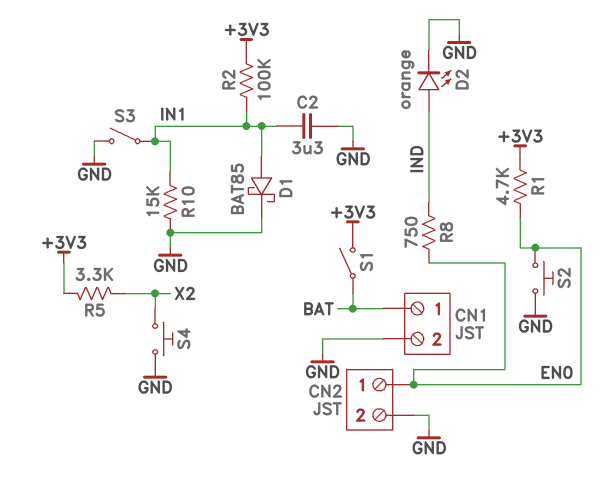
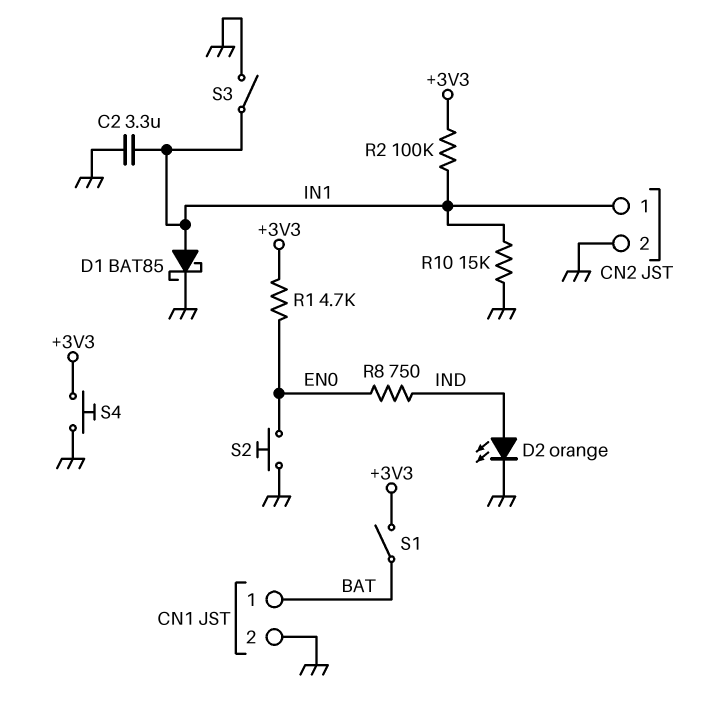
CN2 pin 1: EN0 -> IN1
R5: 3.3k (+3V3, X2) -> none
S4: button (GND, X2) -> button (+3V3, GND)

